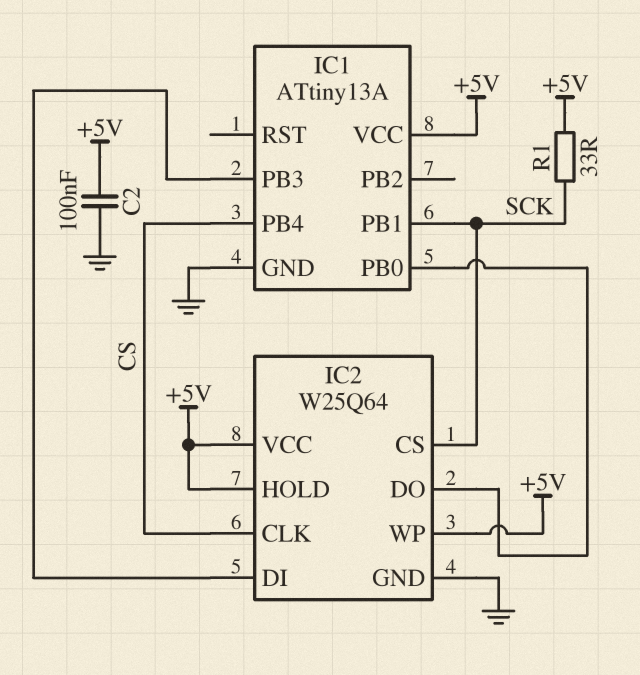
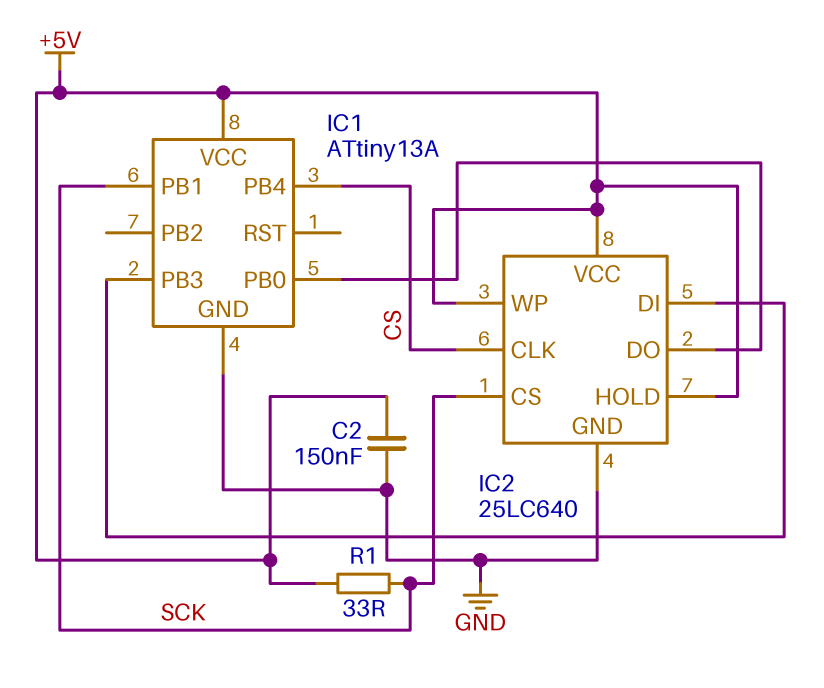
C2: 100nF (+5V, GND) -> 150nF (+5V, GND)
IC2: W25Q64 -> 25LC640

